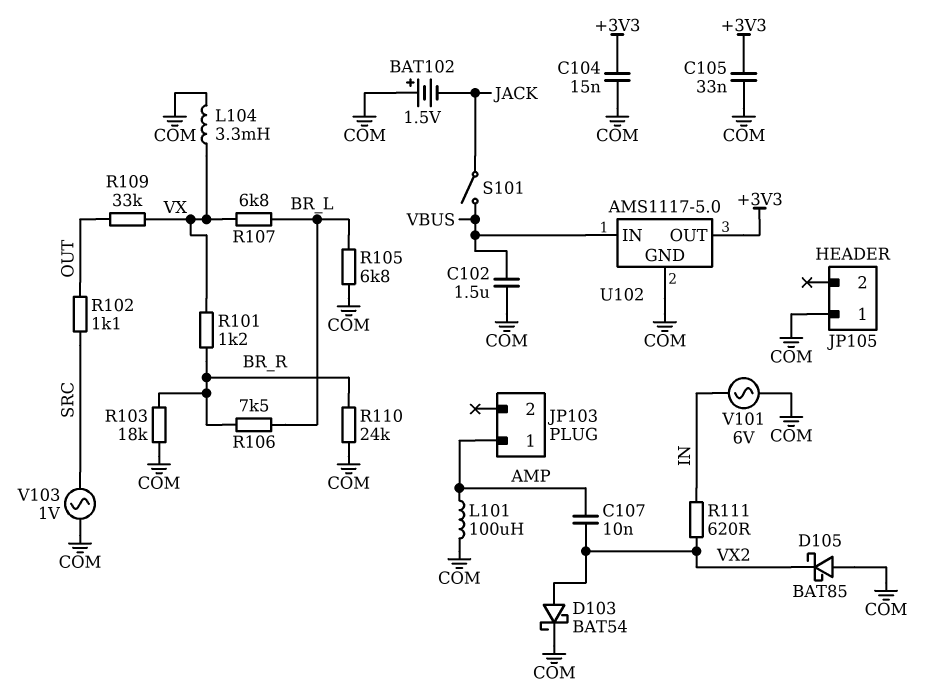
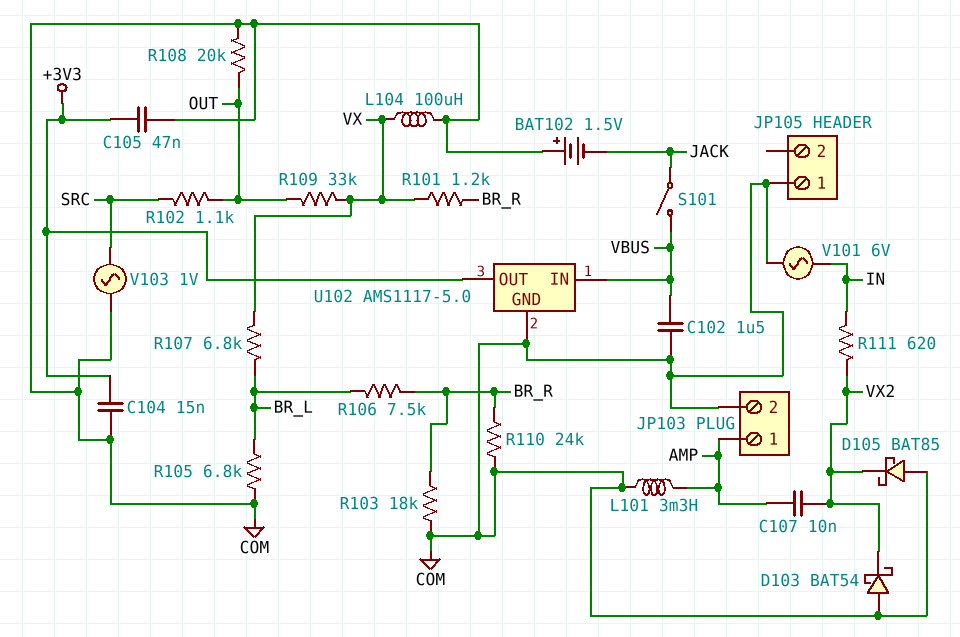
C105: 33nF (+3V3, COM) -> 47nF (+3V3, COM)
D103: schottky BAT54 (A VX2, K COM) -> schottky BAT54 (A COM, K VX2)
JP103 pin 2: none -> COM
L101: 100uH (AMP, COM) -> 3.3mH (AMP, COM)
L104: 3.3mH (COM, VX) -> 100uH (COM, VX)
R108: none -> 20k (COM, OUT)

